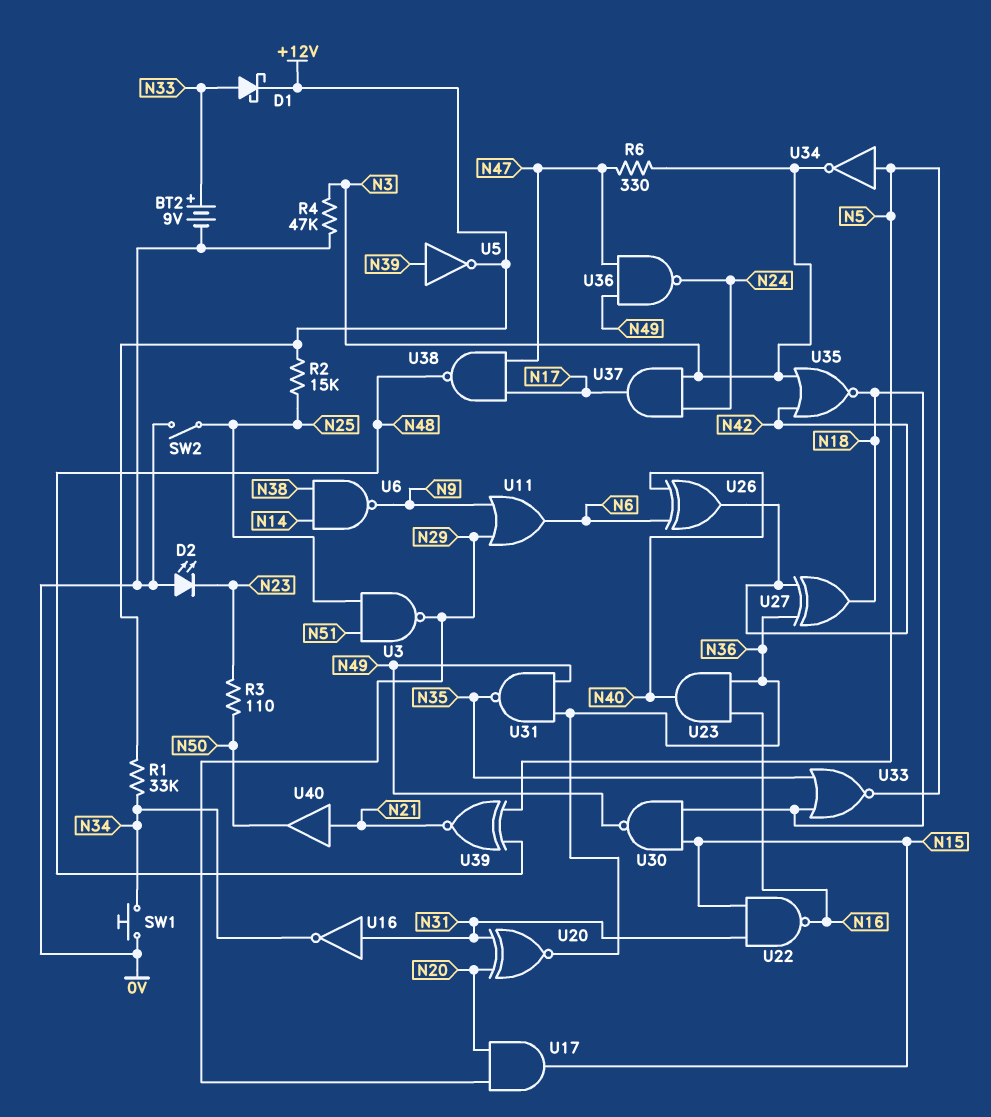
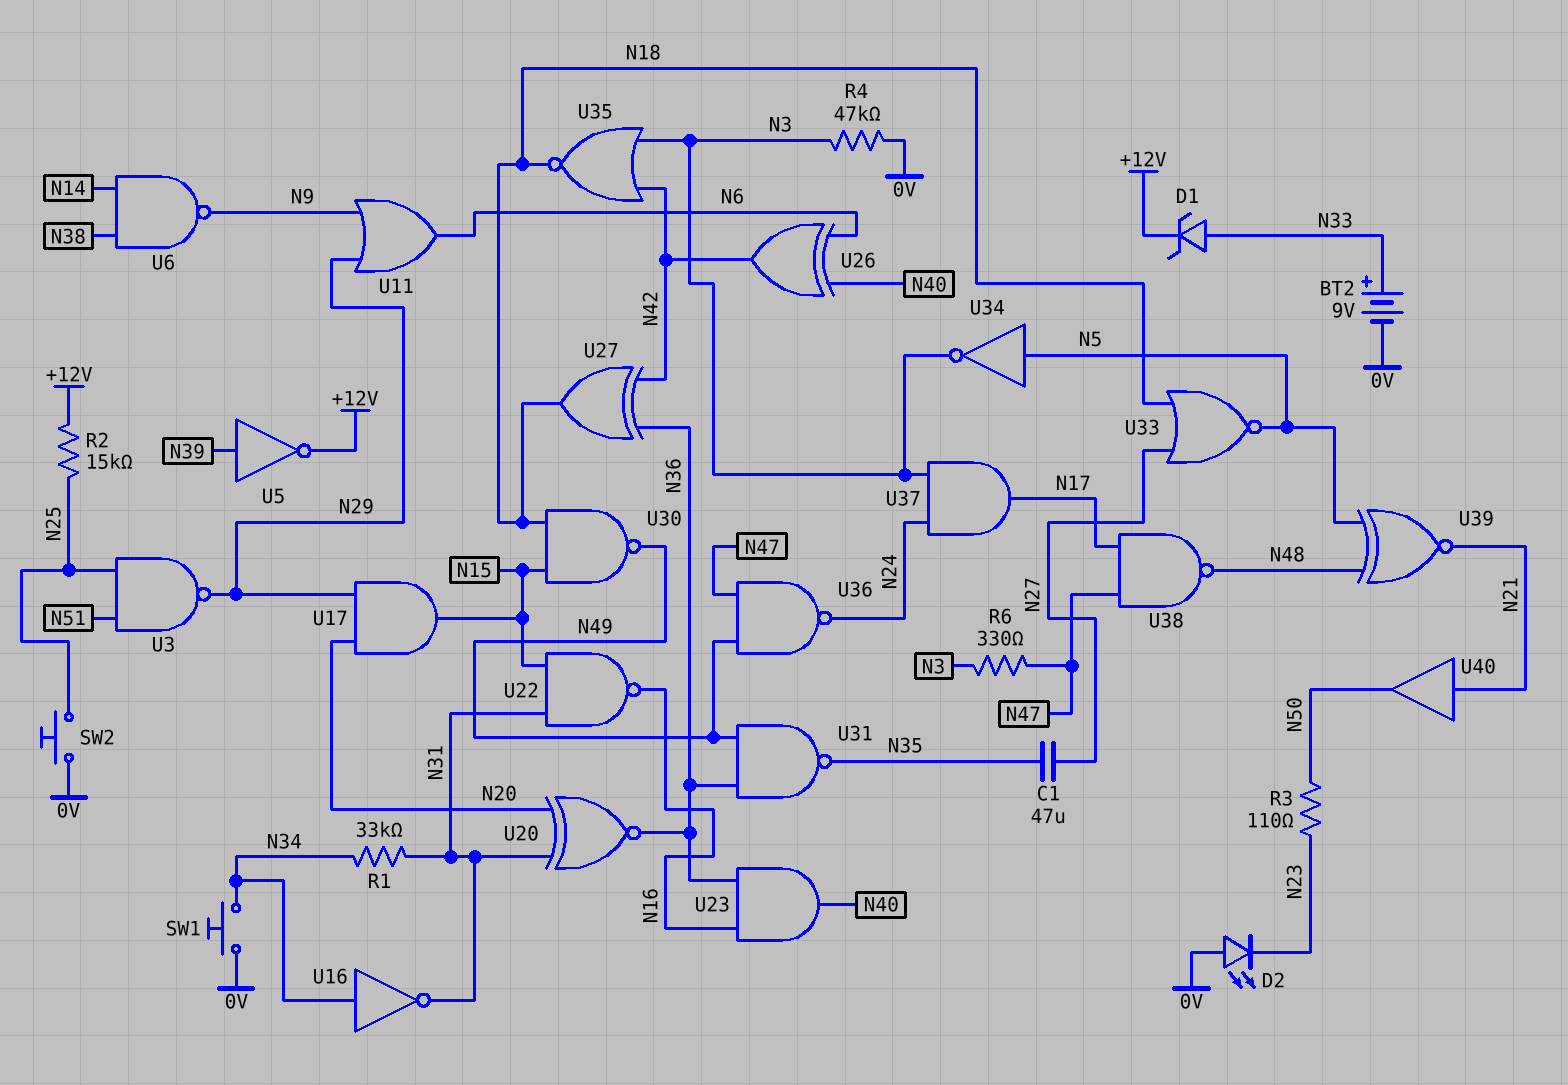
C1: none -> 47uF (N27, N35)
D1: schottky (A N33, K +12V) -> zener (A N33, K +12V)
R1: 33k (+12V, N34) -> 33k (N31, N34)
SW2: switch (0V, N25) -> button (0V, N25)
U16: NOT (in N31, out N34) -> NOT (in N34, out N31)
U33: NOR (in N18, in N35, out N5) -> NOR (in N18, in N27, out N5)

